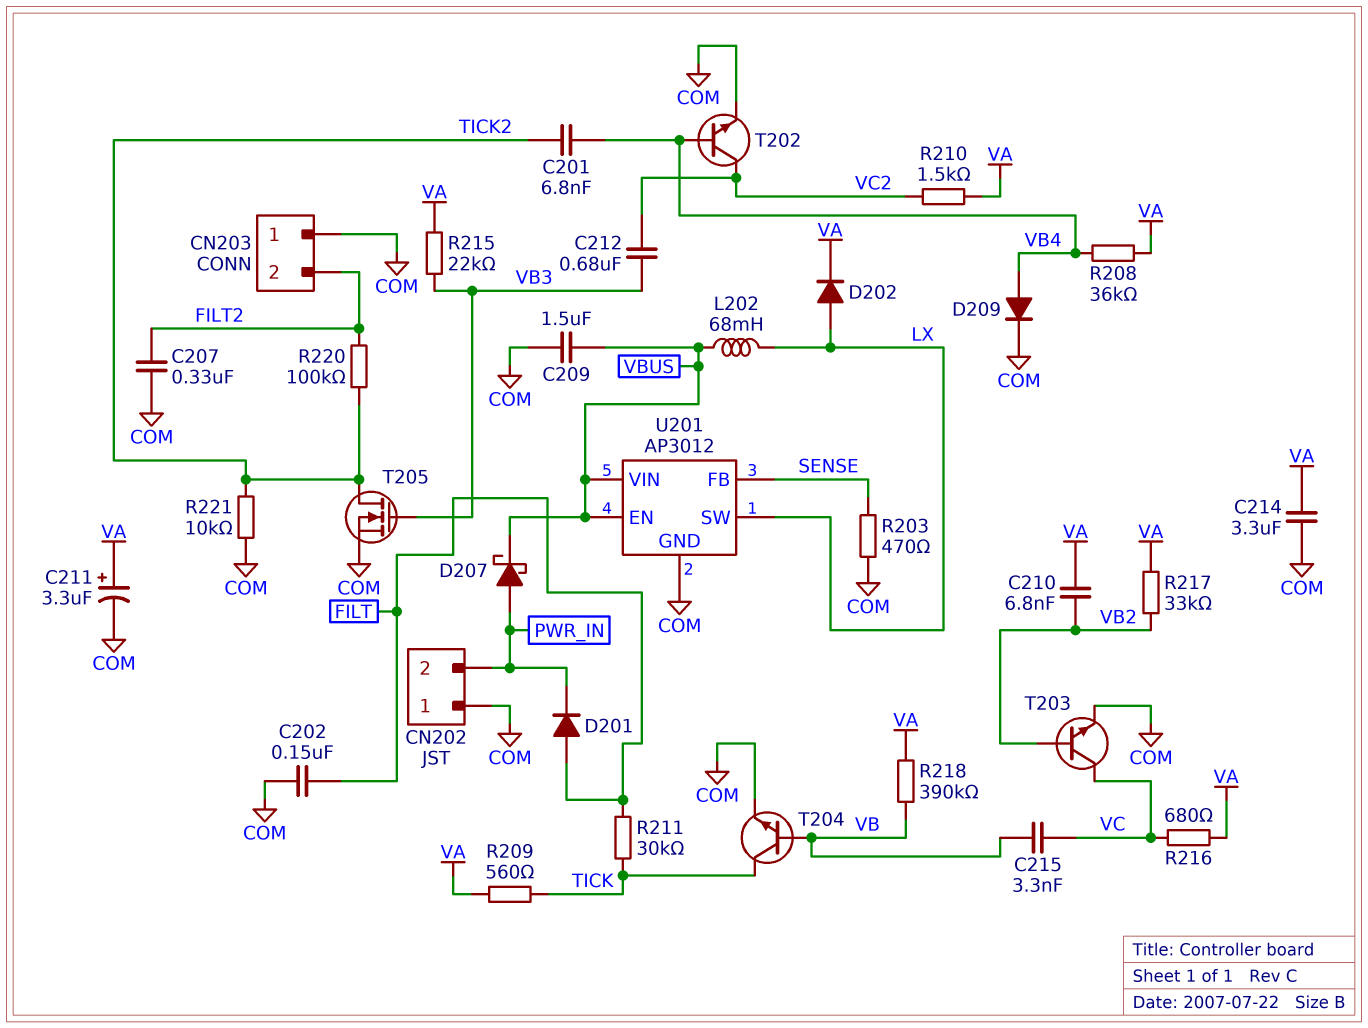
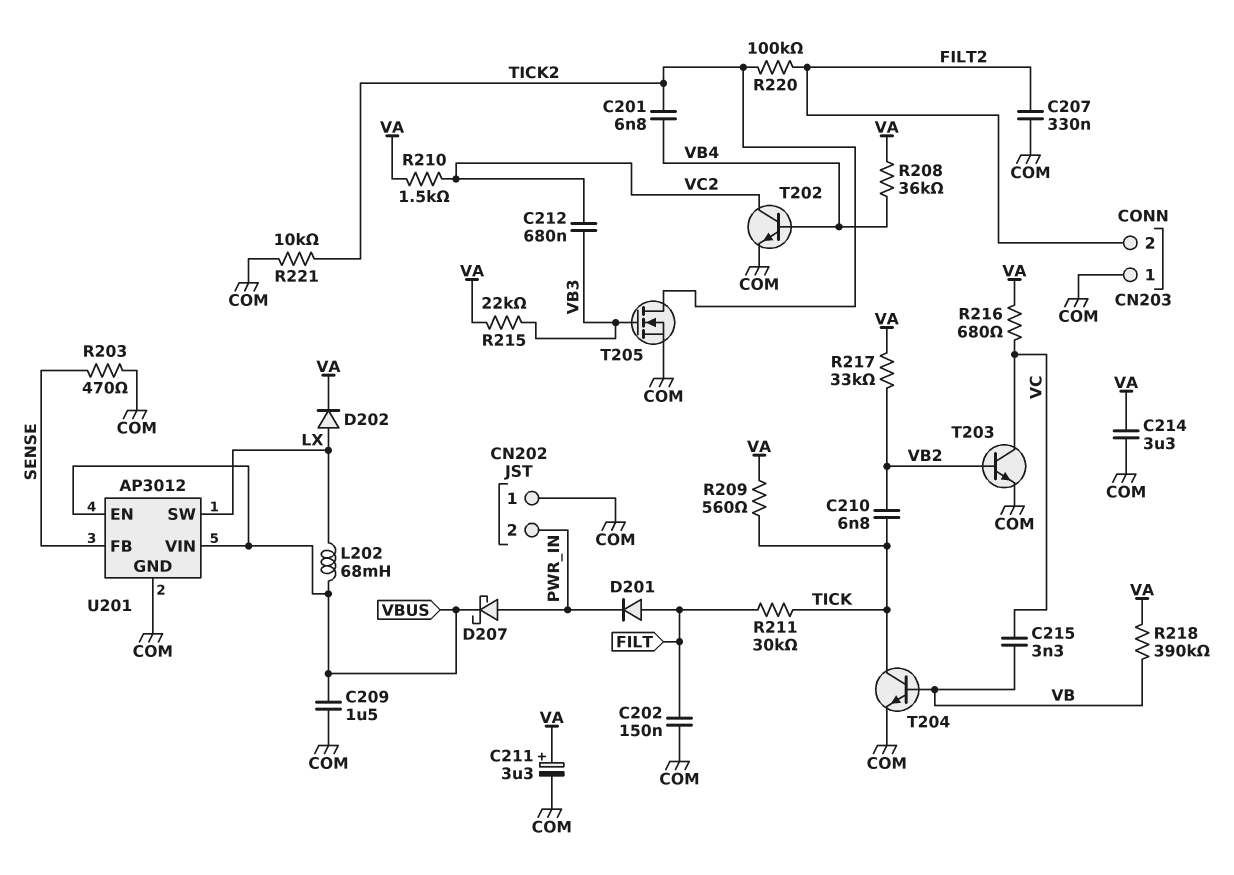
C210: 6.8nF (VA, VB2) -> 6.8nF (TICK, VB2)
D209: diode (A VB4, K COM) -> none

